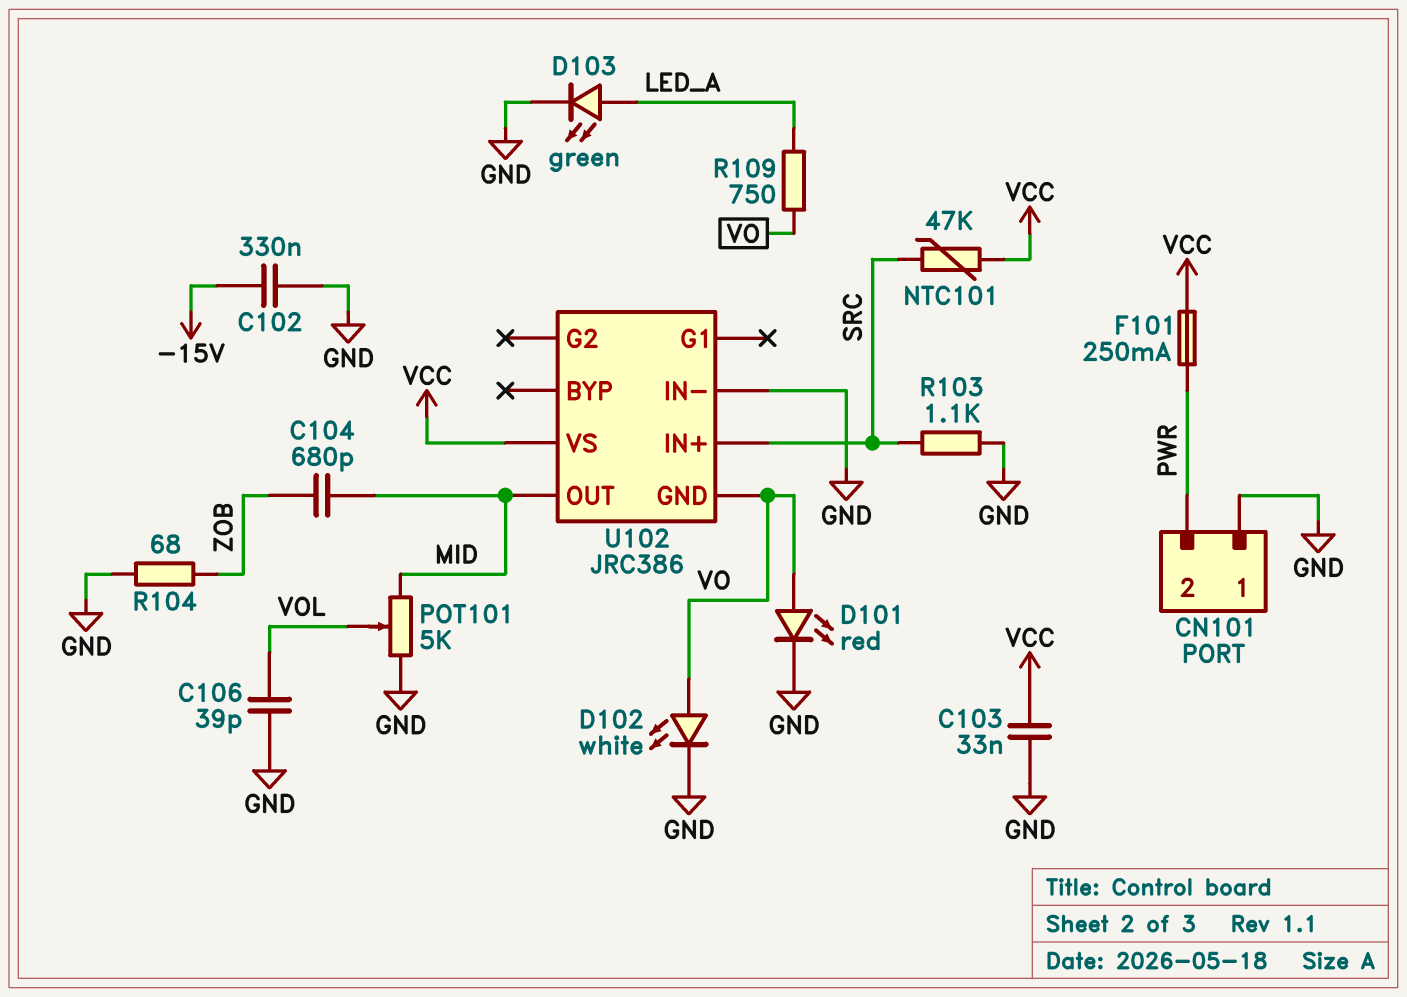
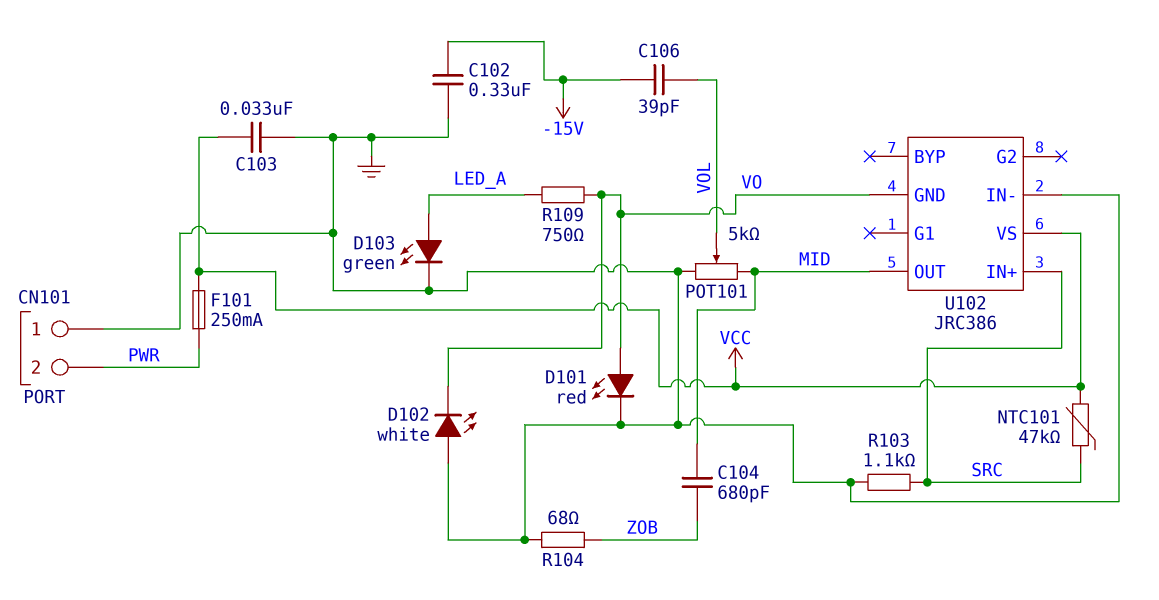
C106: 39pF (GND, VOL) -> 39pF (-15V, VOL)
D102: LED white (A VO, K GND) -> LED white (A GND, K VO)

